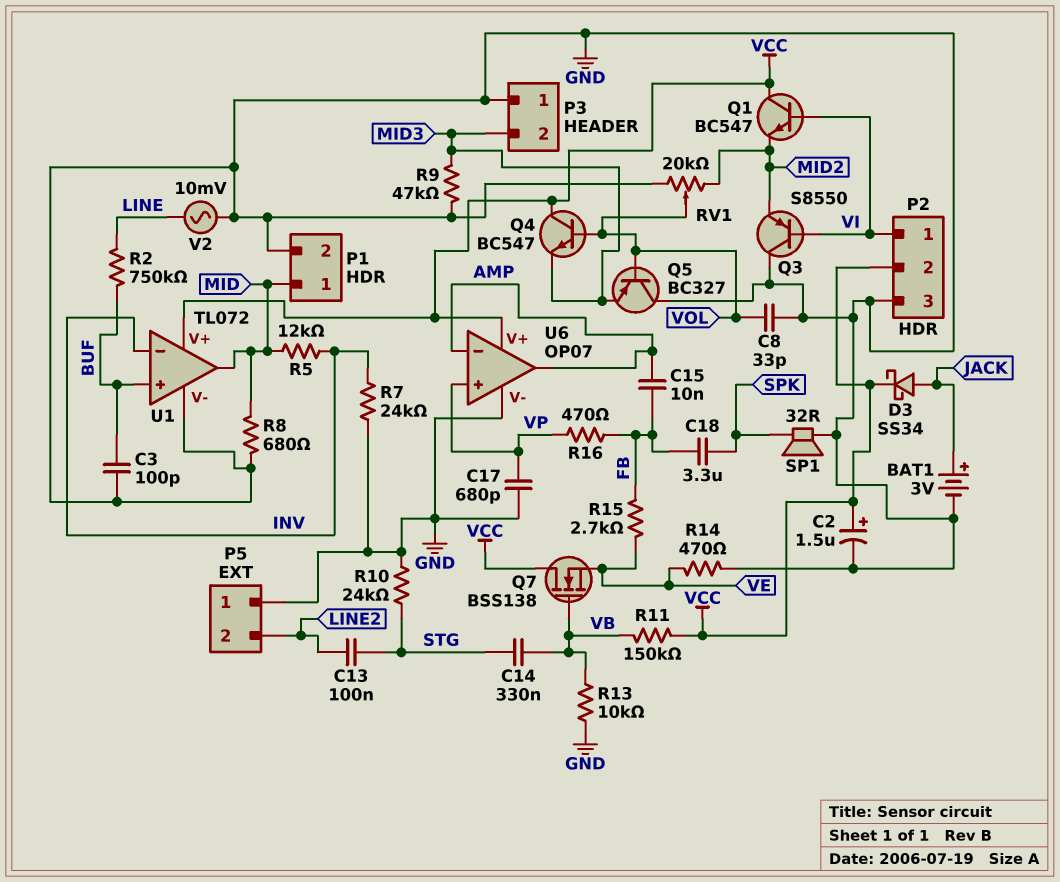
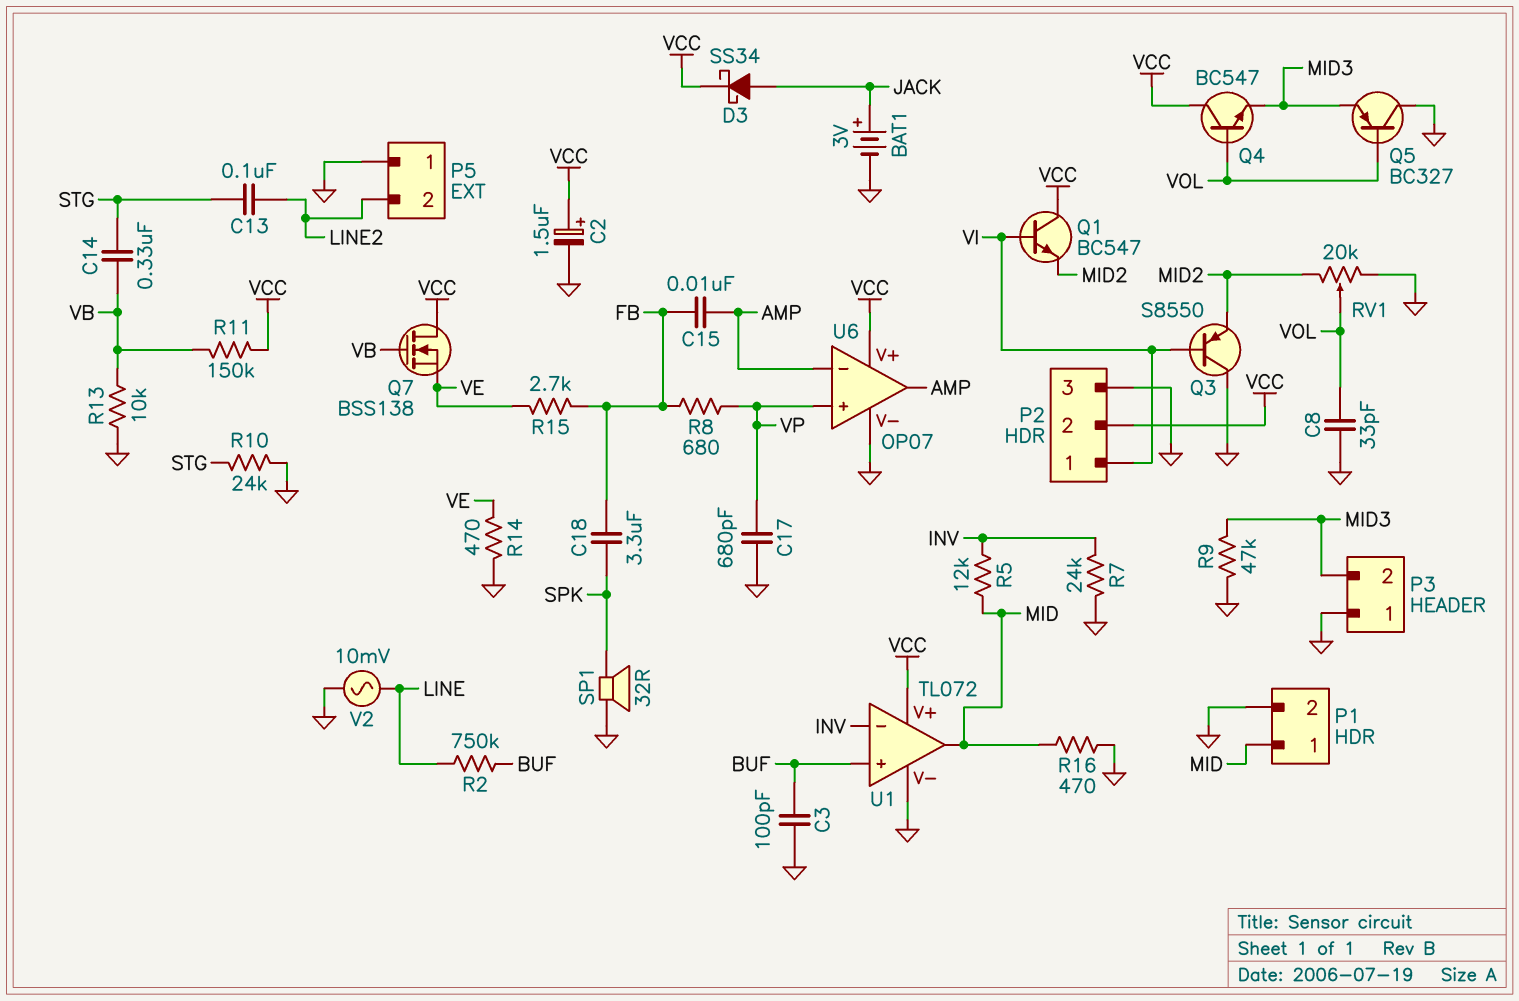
R8: 680 (GND, MID) -> 680 (FB, VP)
R16: 470 (FB, VP) -> 470 (GND, MID)

